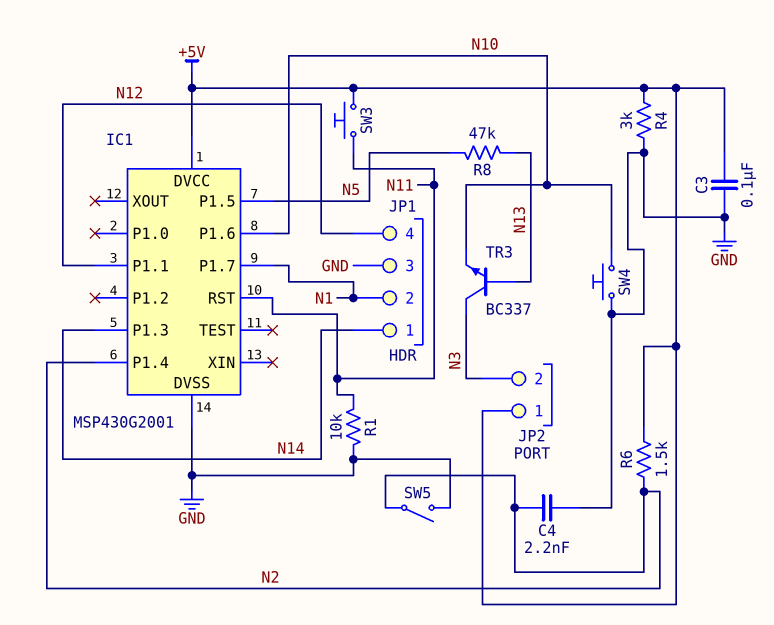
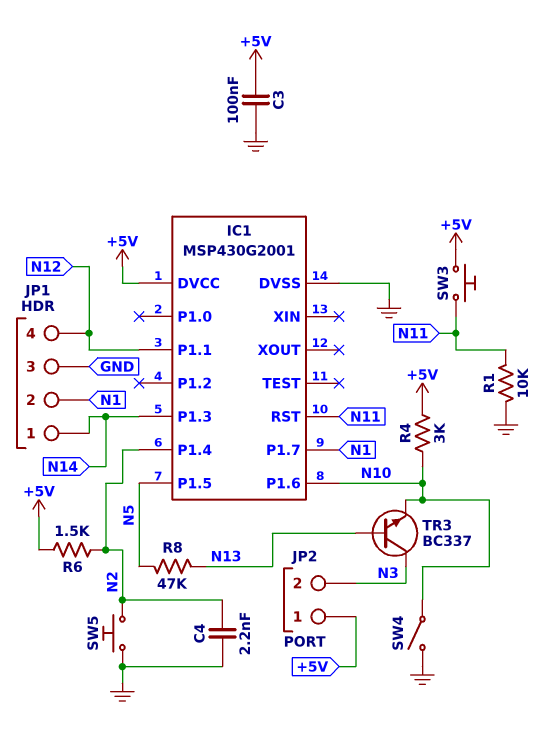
R4: 3k (+5V, GND) -> 3k (+5V, N10)
SW4: button (GND, N10) -> switch (GND, N10)
SW5: switch (GND, N2) -> button (GND, N2)

